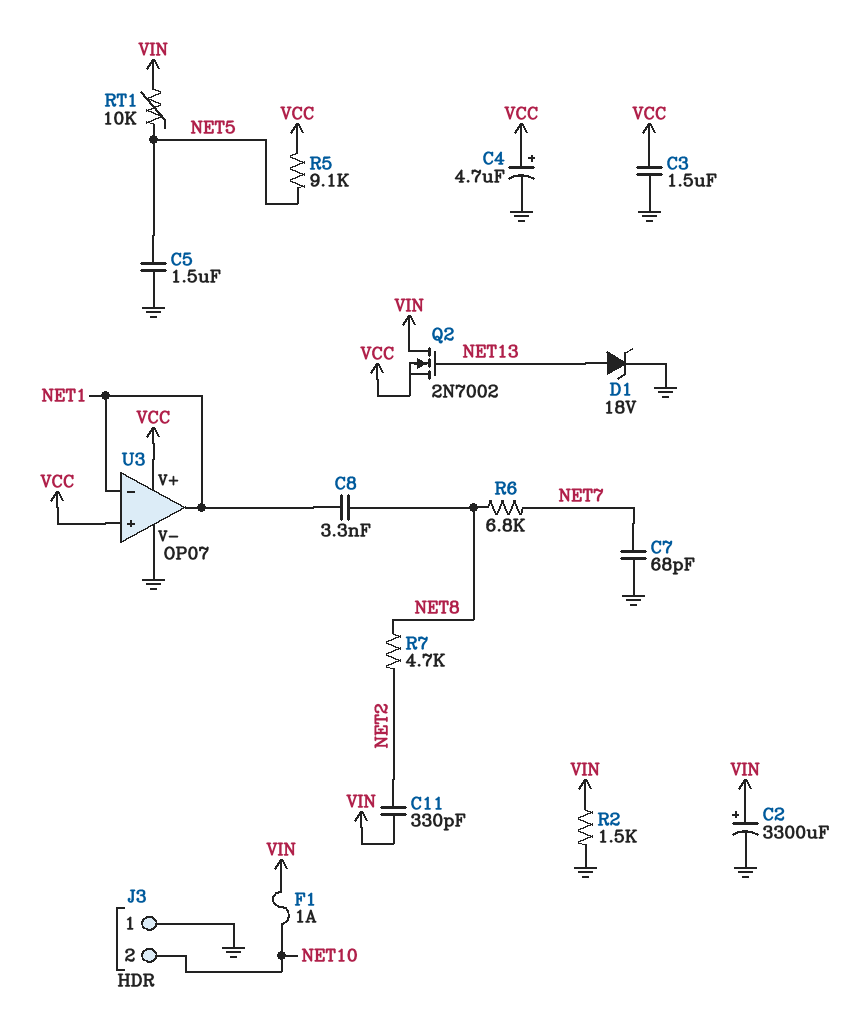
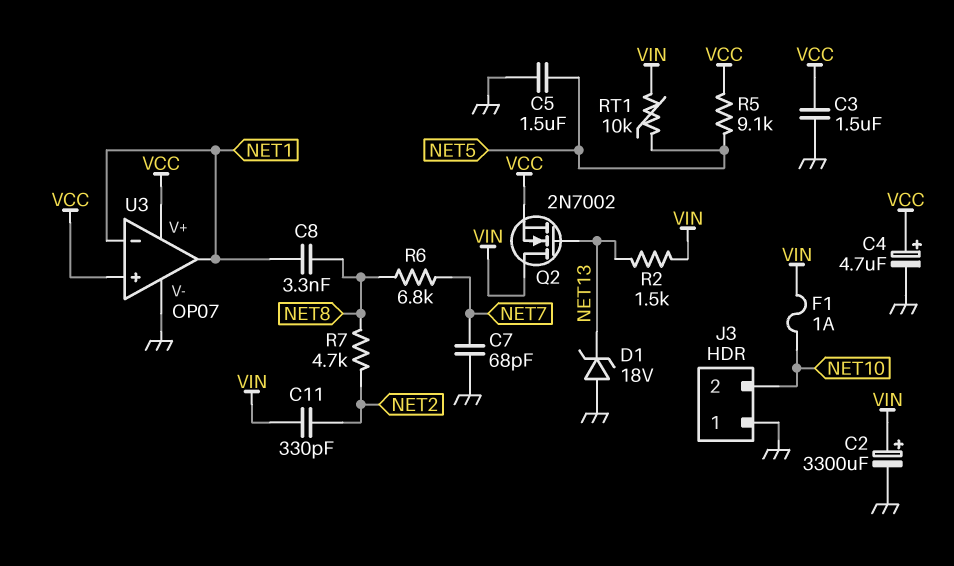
D1: zener 18V (A NET13, K GND) -> zener 18V (A GND, K NET13)
R2: 1.5k (GND, VIN) -> 1.5k (NET13, VIN)

